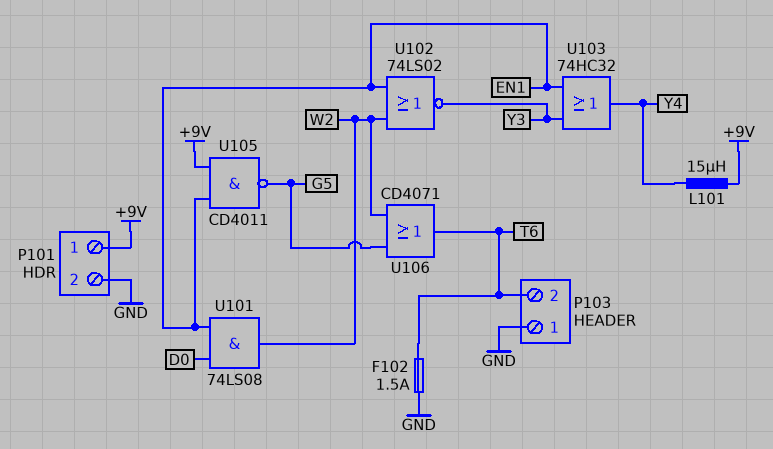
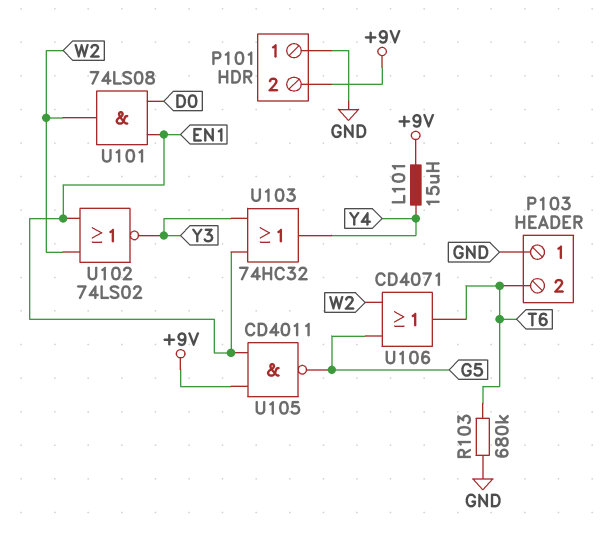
F102: 1.5A (GND, T6) -> none
P101 pin 1: +9V -> GND
P101 pin 2: GND -> +9V
R103: none -> 680k (GND, T6)

